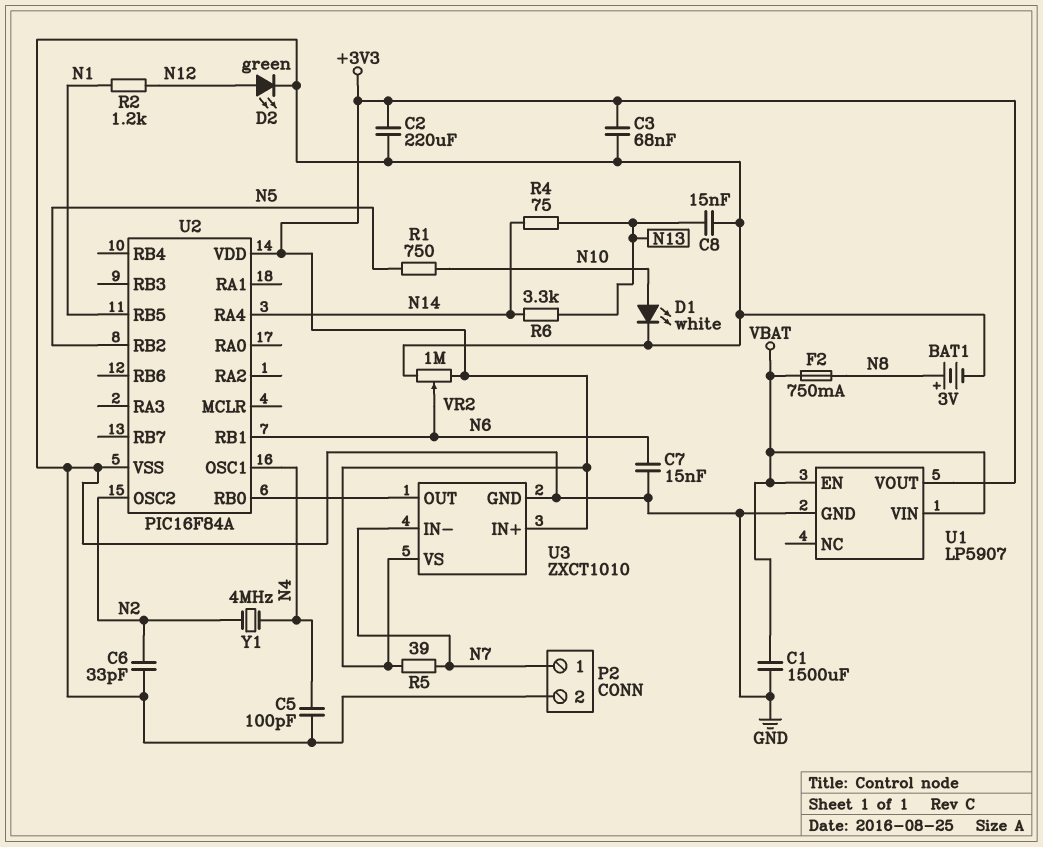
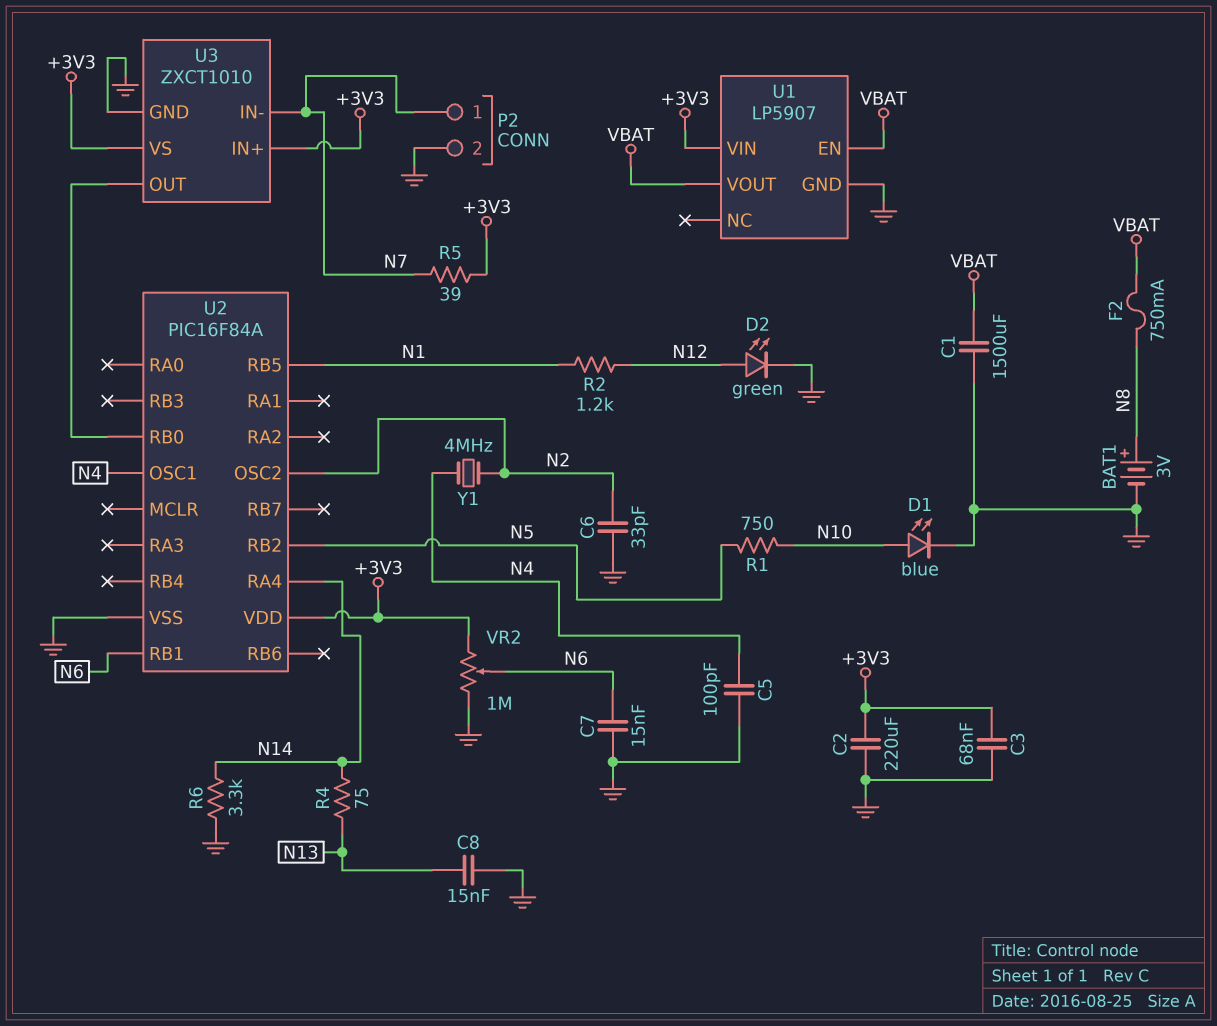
D1: LED white (A N10, K GND) -> LED blue (A N10, K GND)
R6: 3.3k (N13, N14) -> 3.3k (GND, N14)
U1 pin VIN: VBAT -> +3V3
U1 pin VOUT: +3V3 -> VBAT

